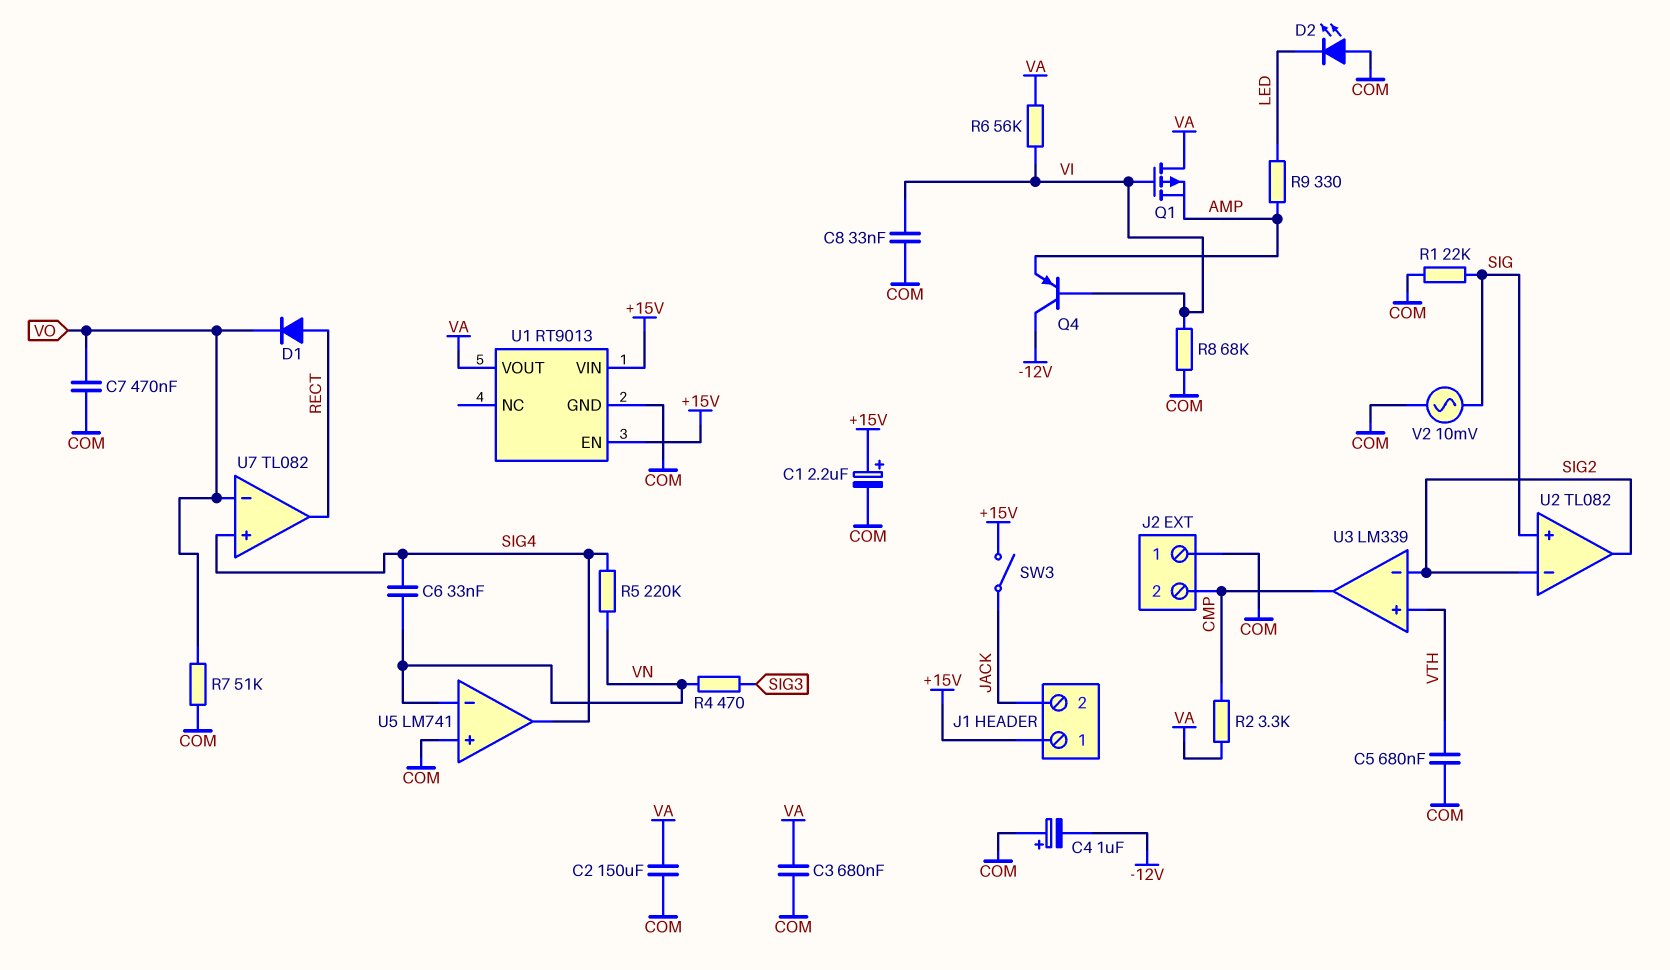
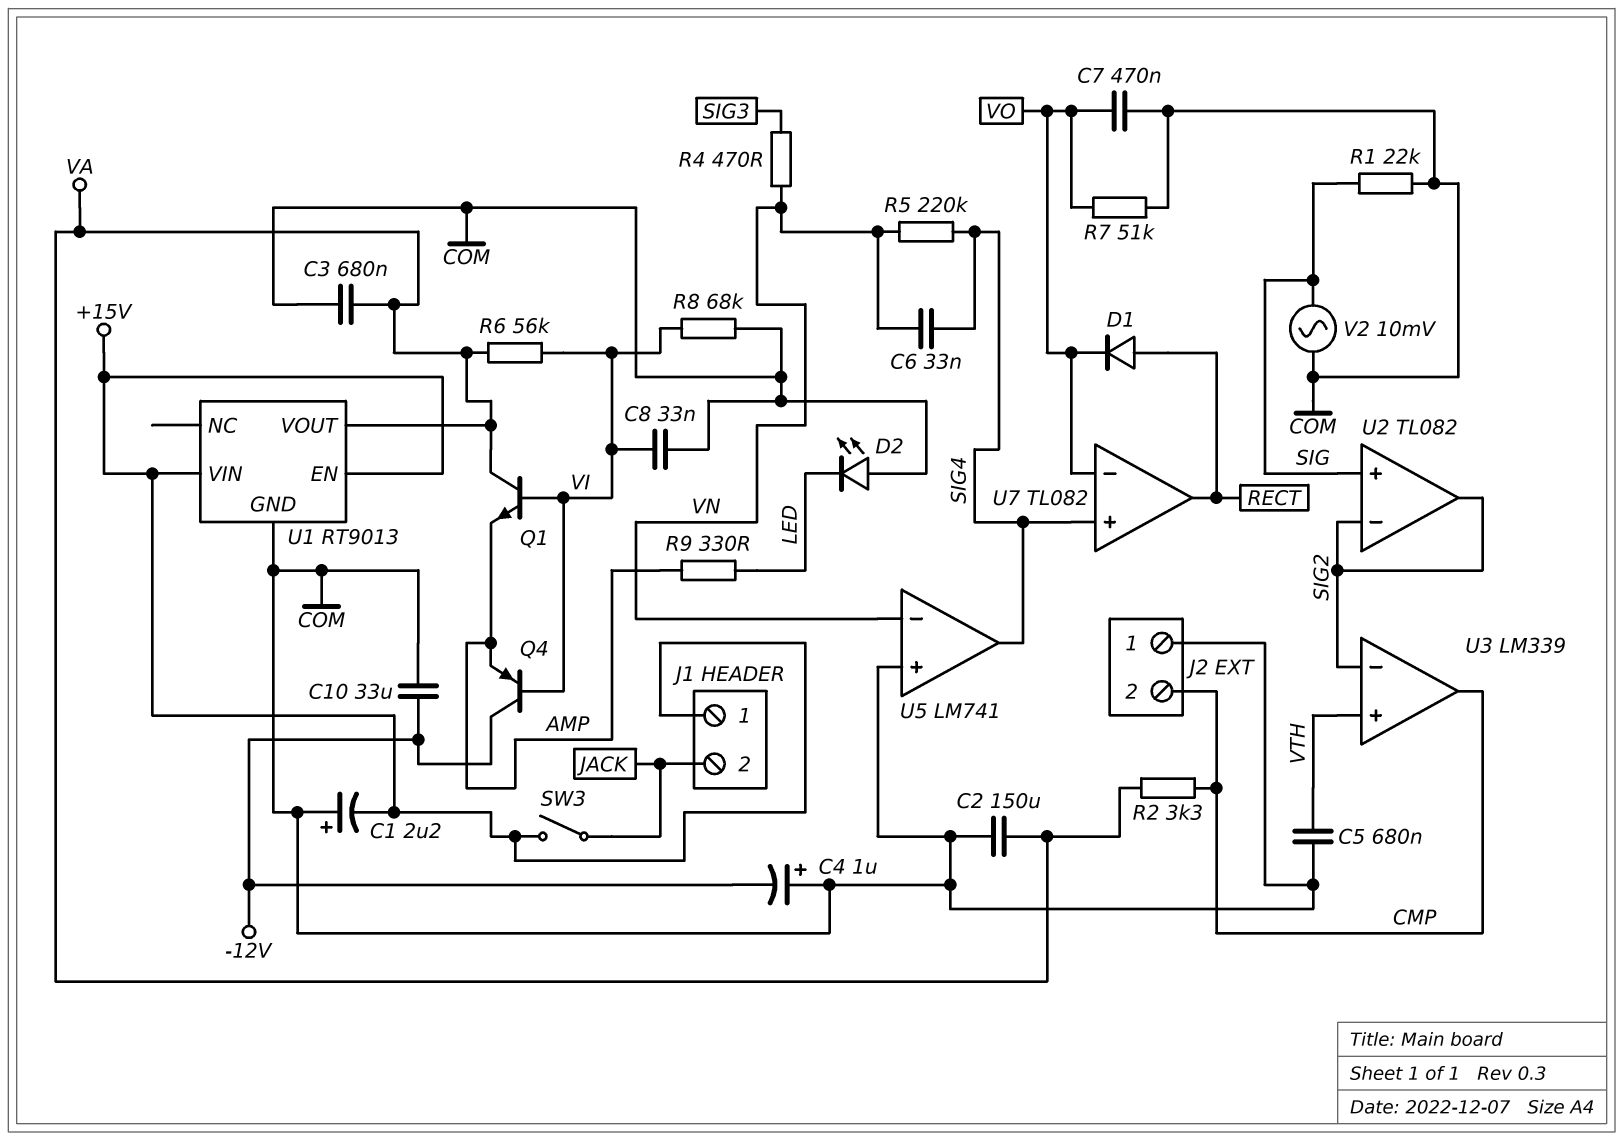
C1: 2.2uF (plus +15V, minus COM) -> 2.2uF (plus COM, minus +15V)
C10: none -> 33uF (-12V, COM)
Q1: PMOS (G VI, D VA, S AMP) -> NPN (B VI, C VA, E AMP)

